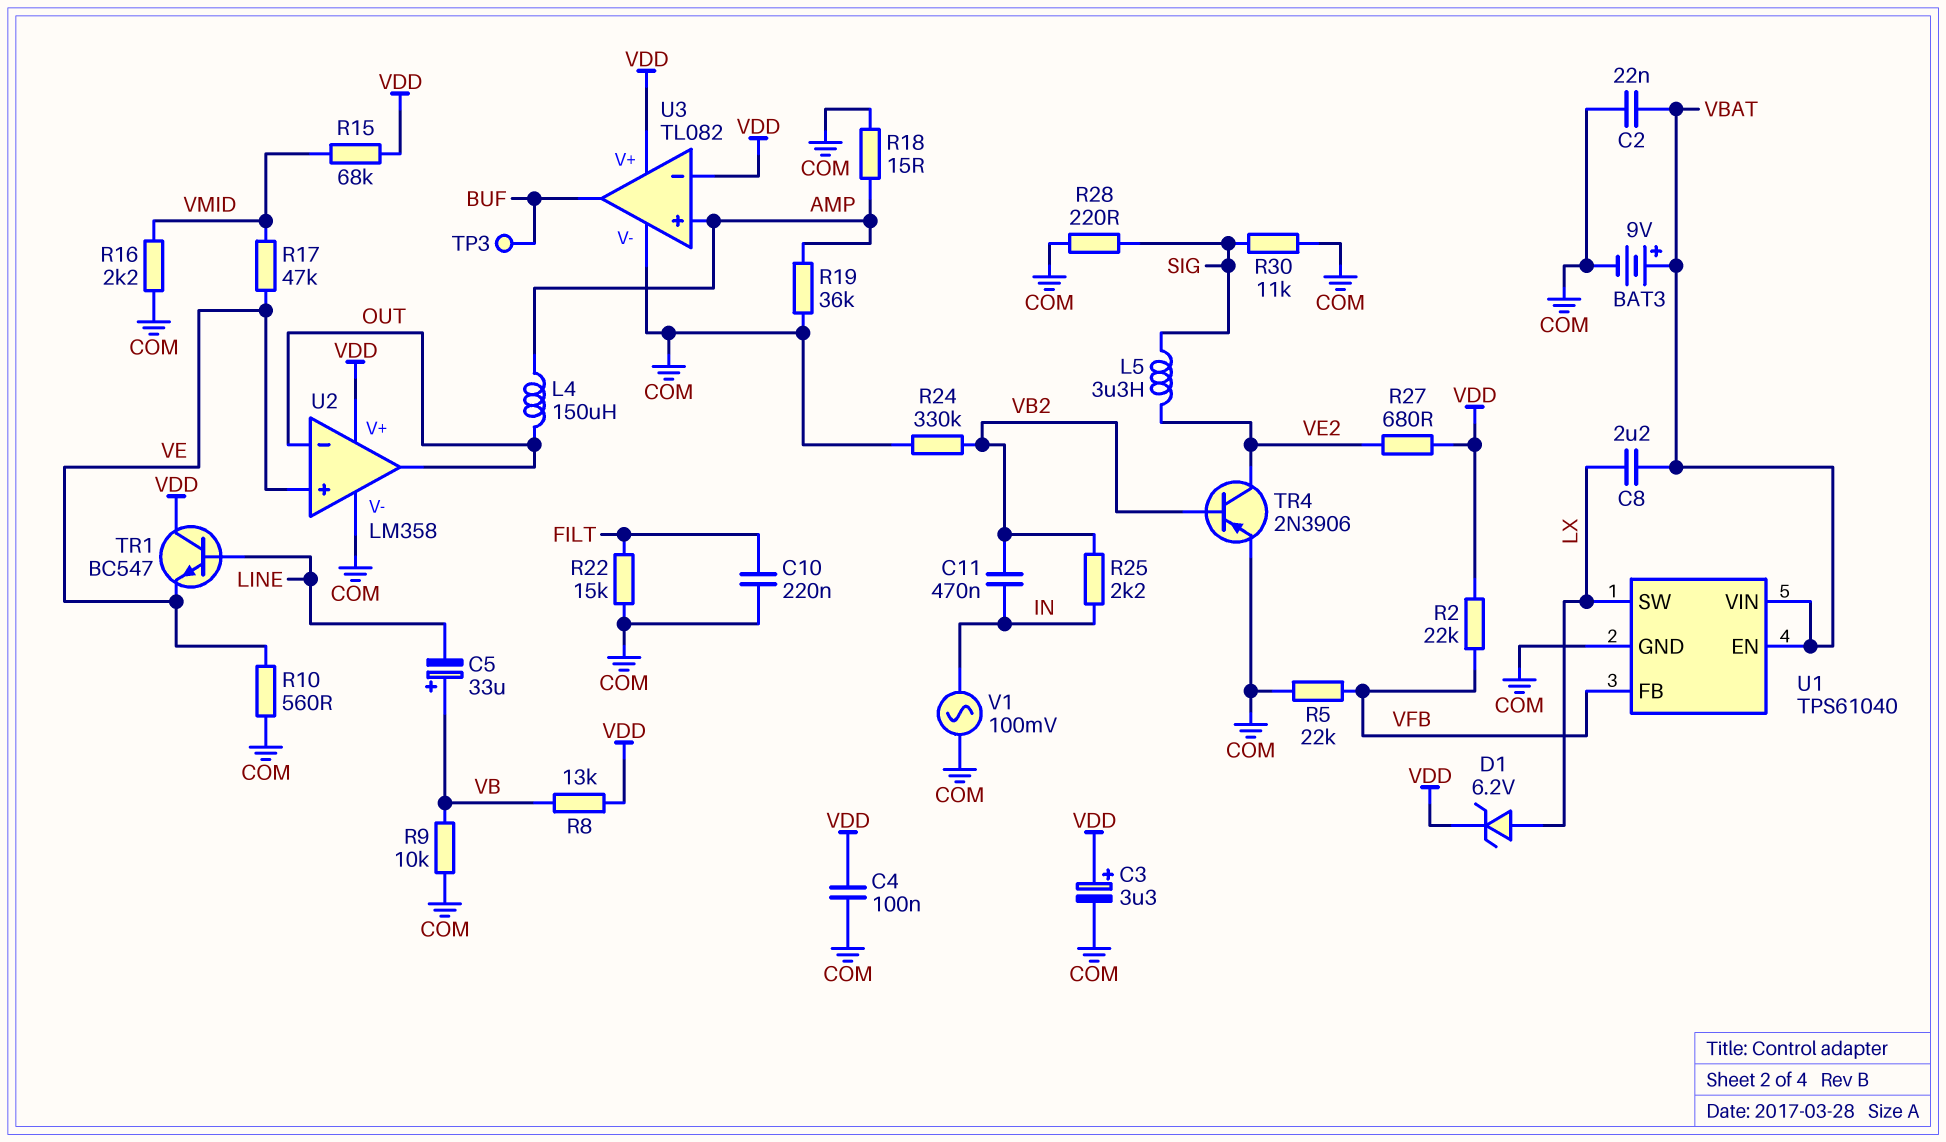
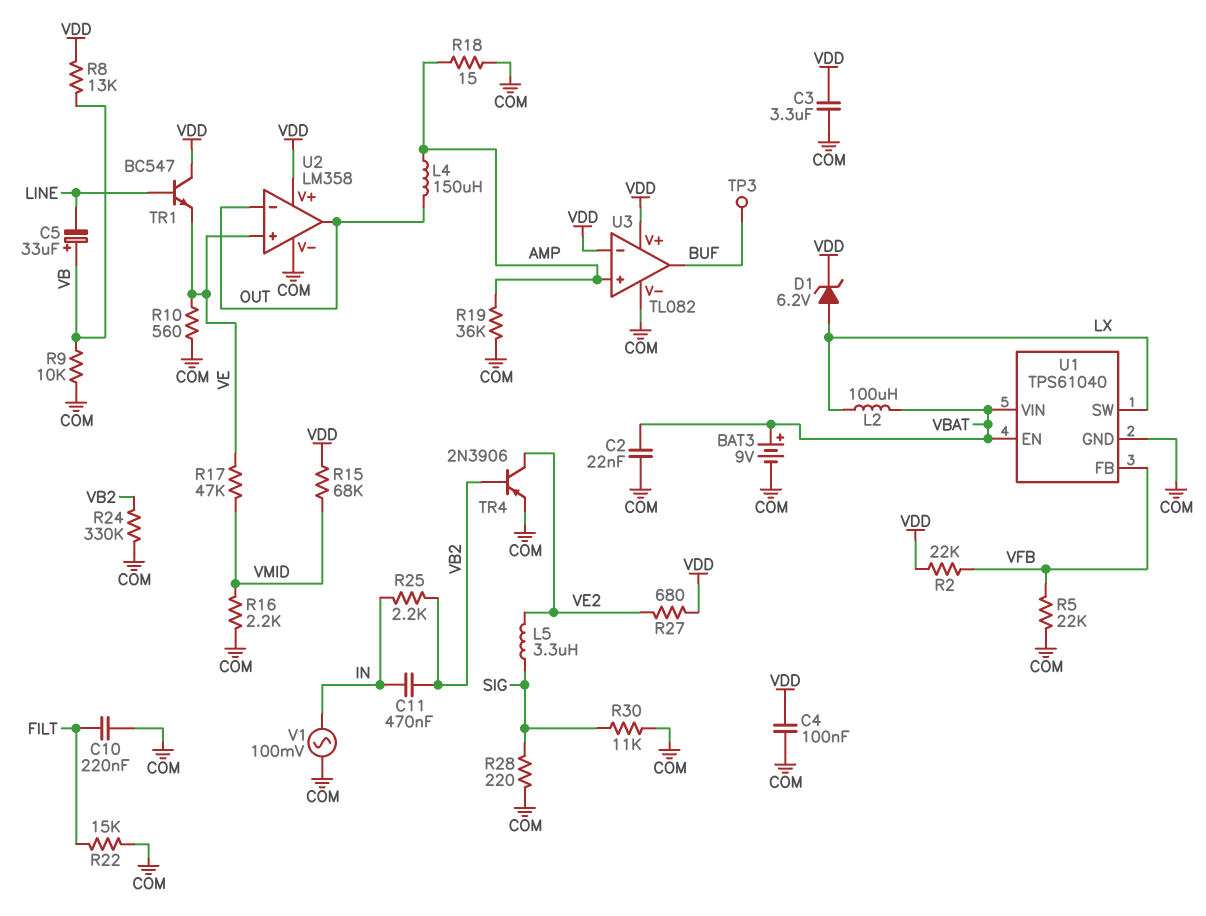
C3: 3.3uF (plus VDD, minus COM) -> 3.3uF (COM, VDD)
C8: 2.2uF (LX, VBAT) -> none
L2: none -> 100uH (LX, VBAT)

